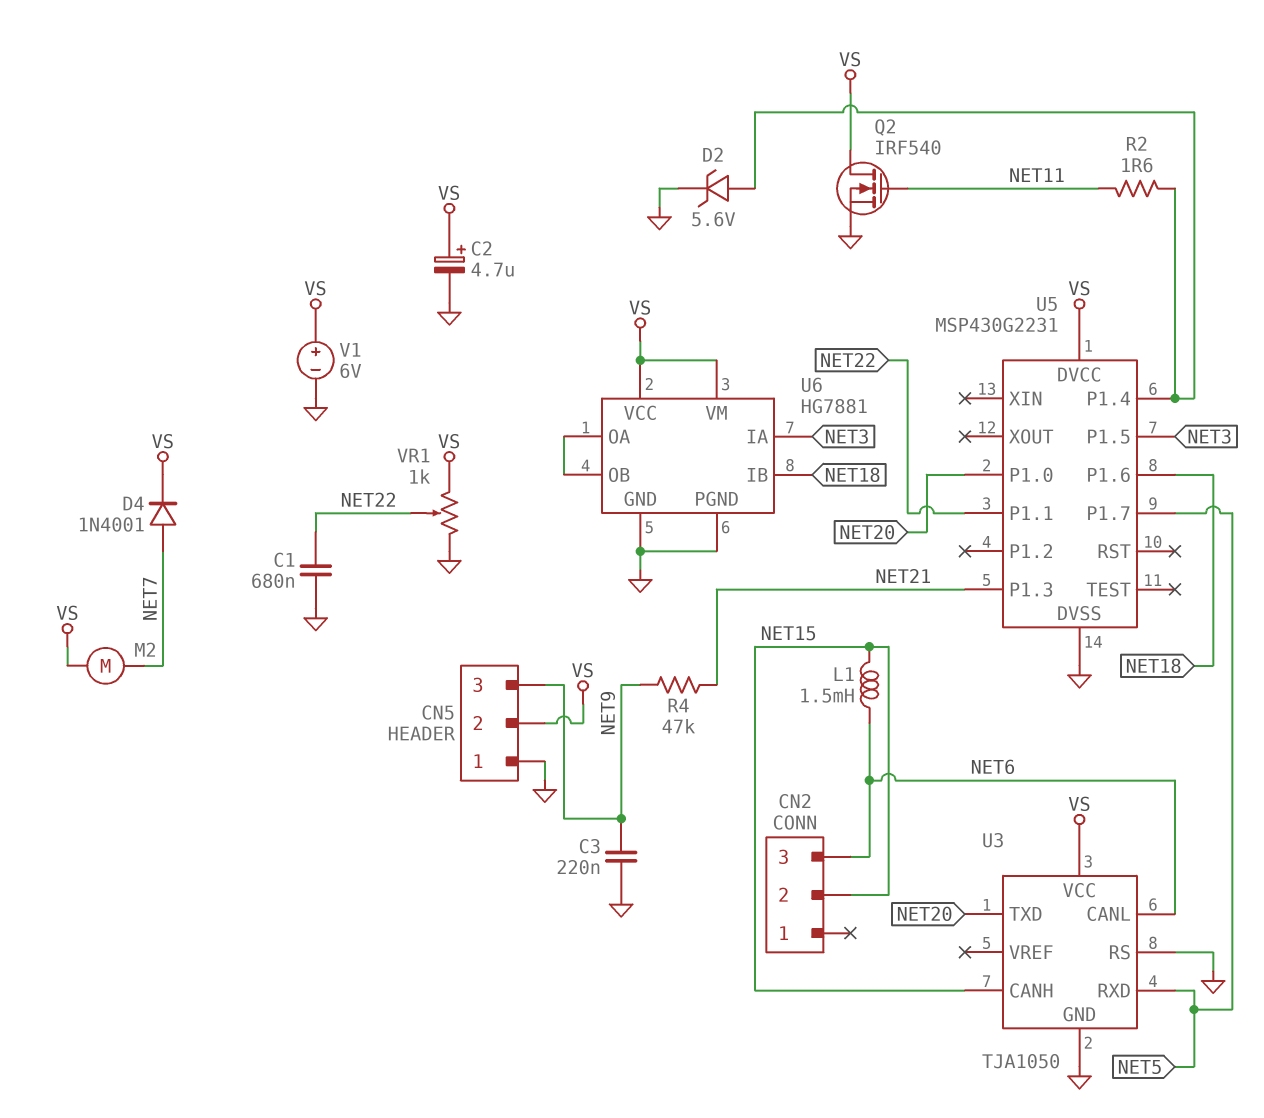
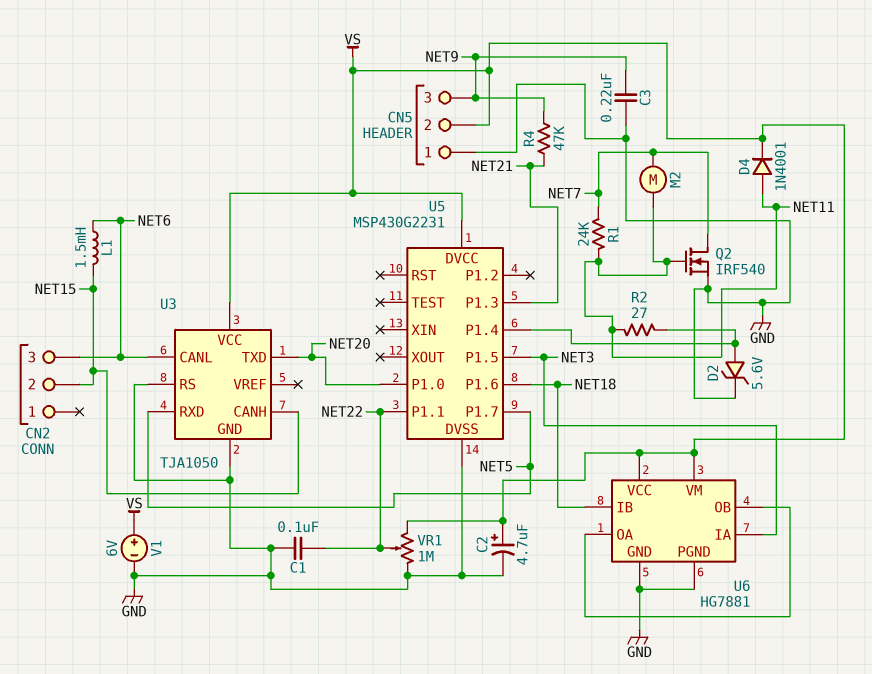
C1: 680nF (GND, NET22) -> 100nF (GND, NET22)
D4: diode 1N4001 (A NET7, K VS) -> diode 1N4001 (A NET11, K VS)
M2: motor (NET7, VS) -> motor (NET7, NET11)
Q2: NMOS IRF540 (G NET11, D VS, S GND) -> NMOS IRF540 (G NET11, D NET7, S GND)
R1: none -> 24k (NET7, NET11)
R2: 1.6 (NET11, U5/P1.4) -> 27 (NET11, U5/P1.4)
VR1: 1k (GND, VS, wiper NET22) -> 1M (GND, VS, wiper NET22)

